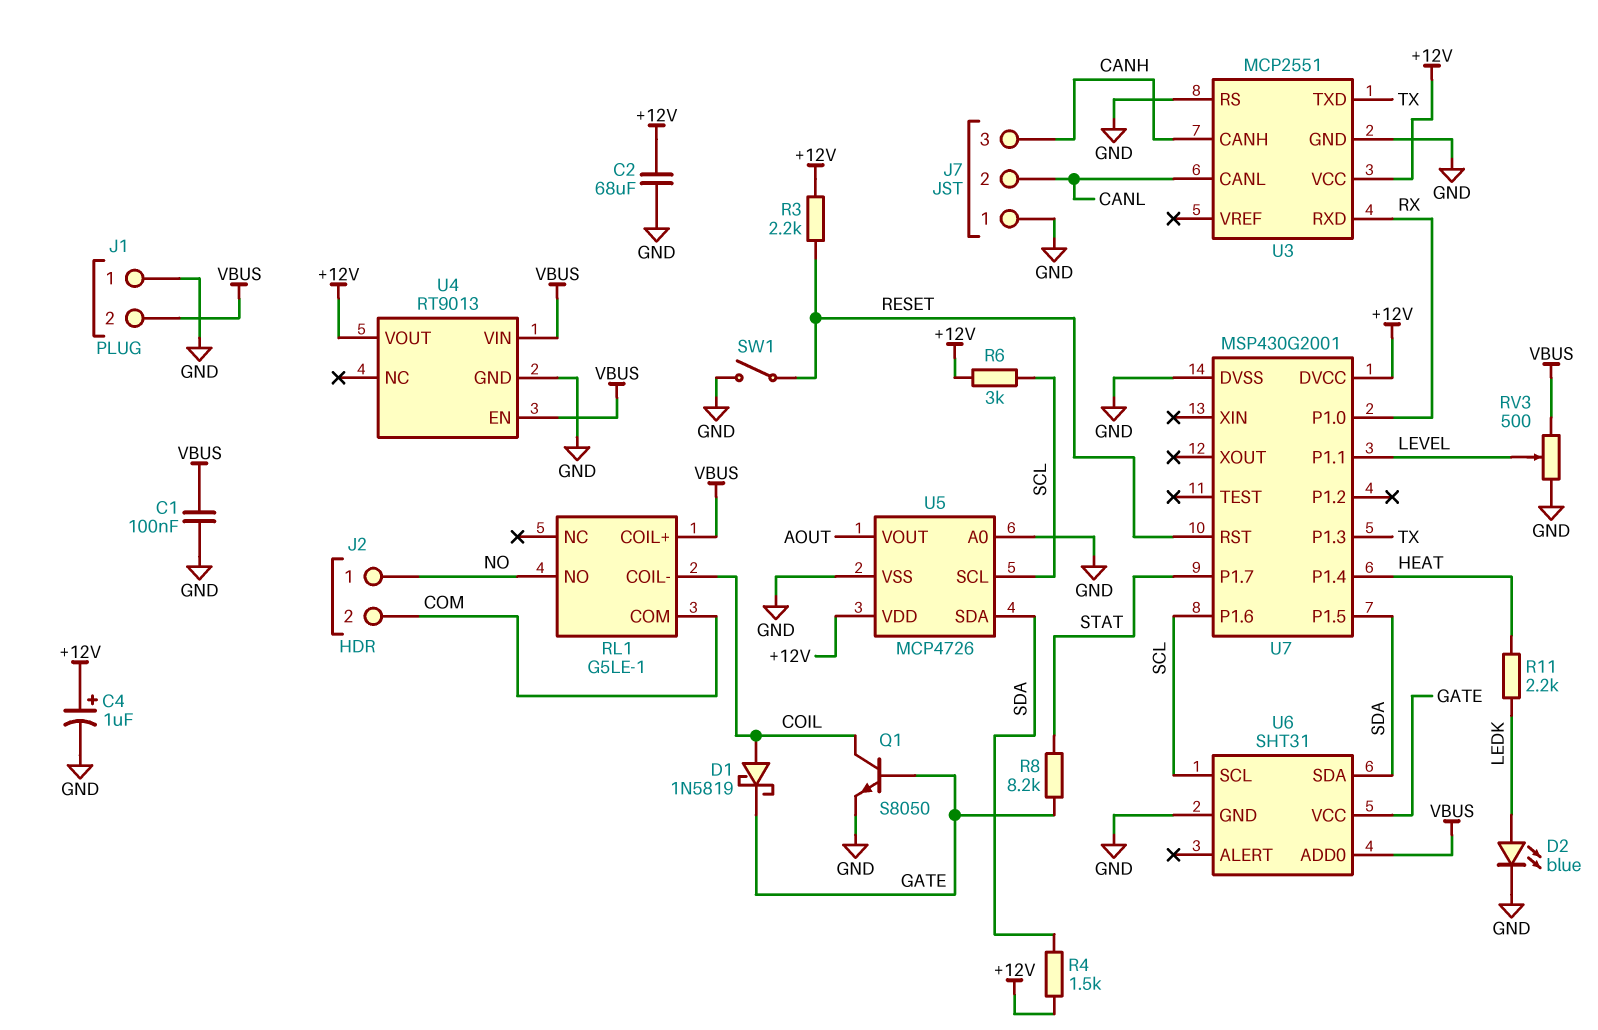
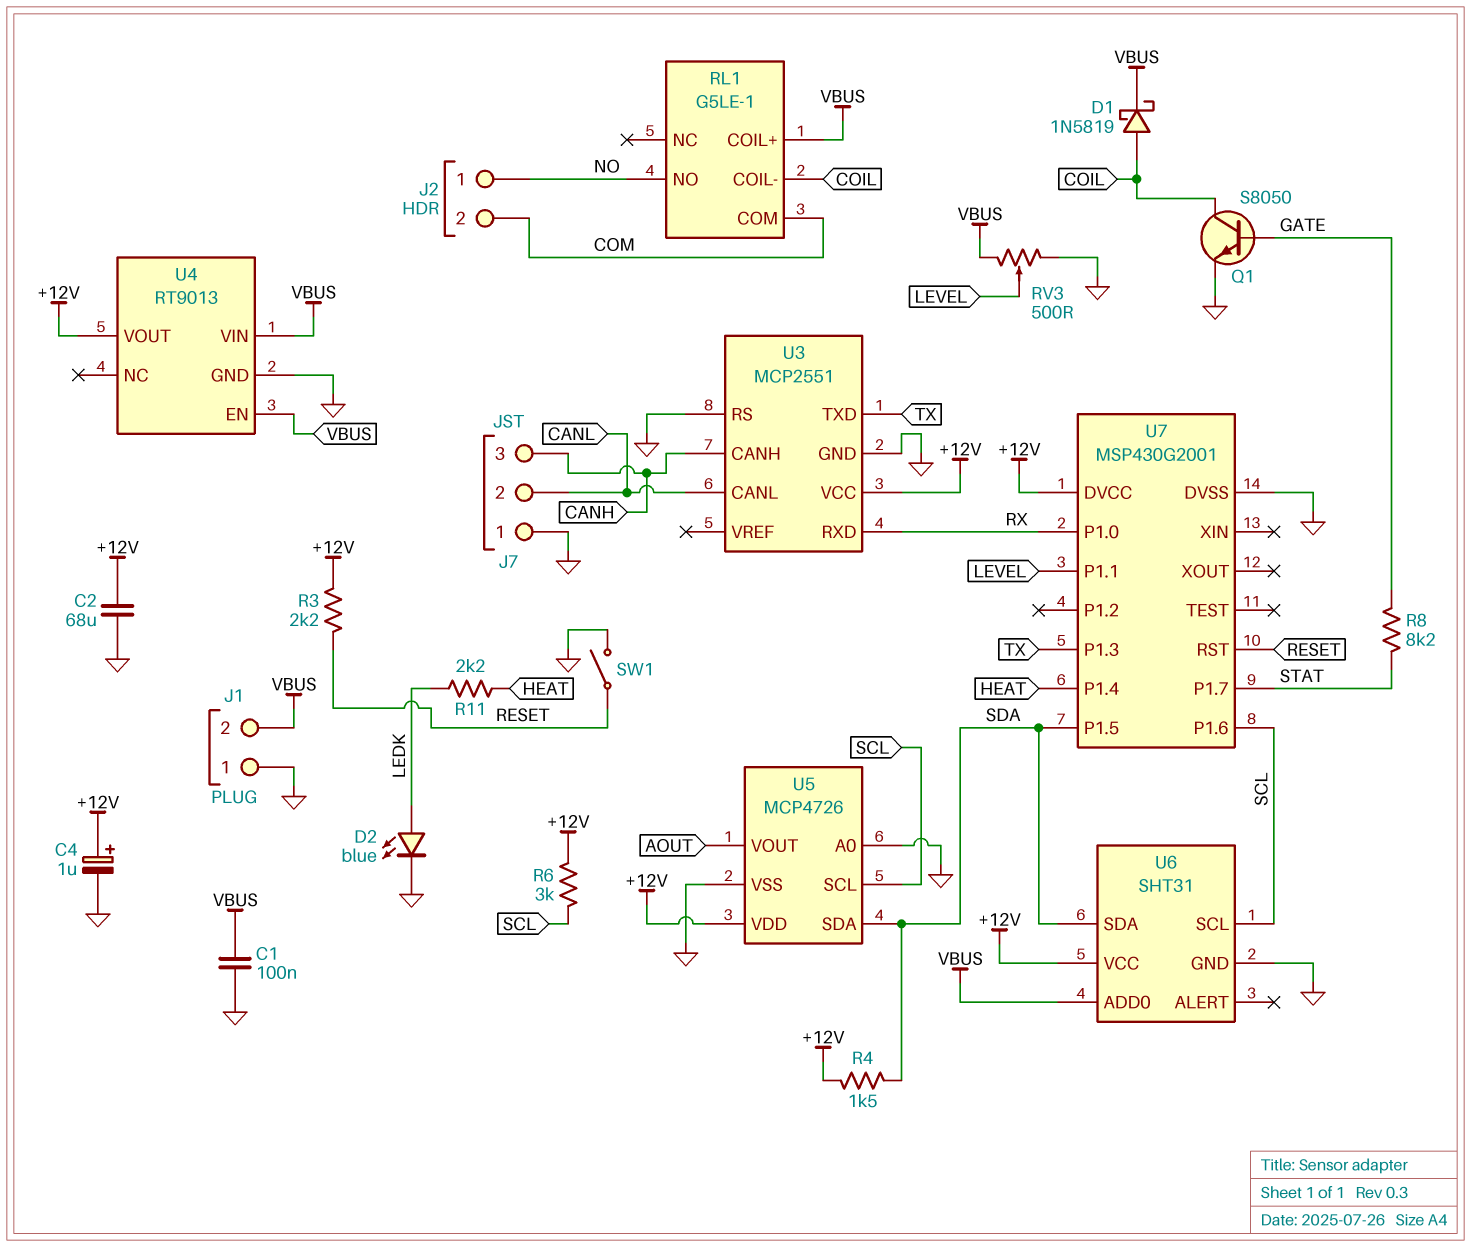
D1: schottky 1N5819 (A COIL, K GATE) -> schottky 1N5819 (A COIL, K VBUS)
U6 pin VCC: GATE -> +12V

